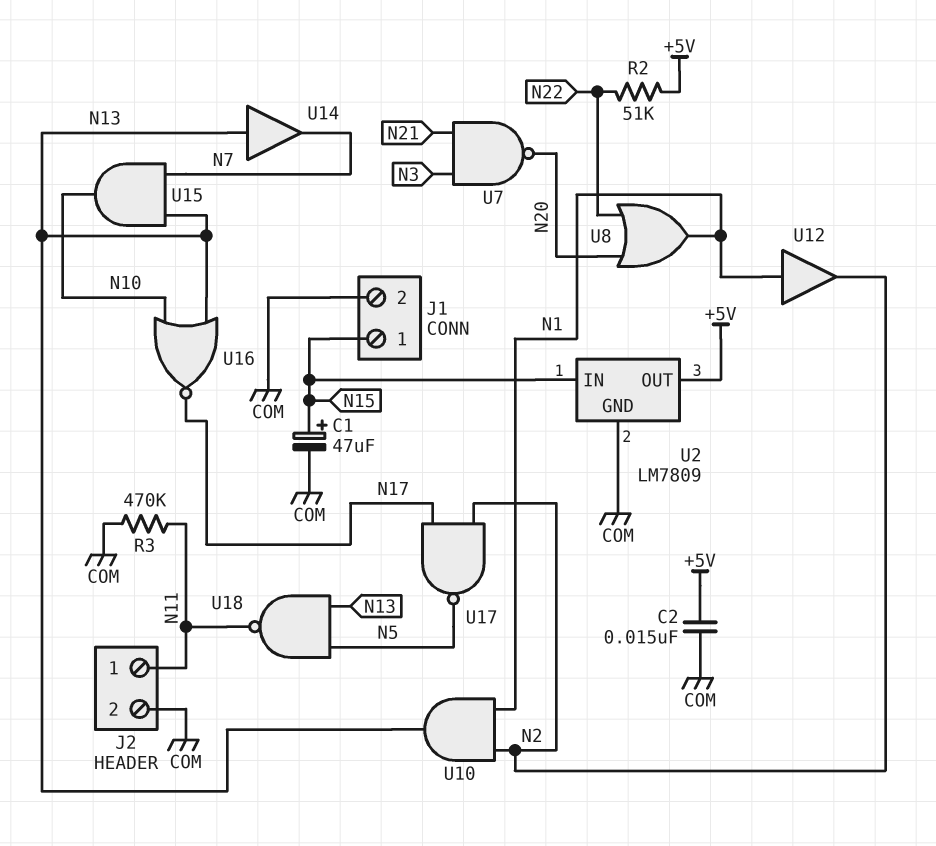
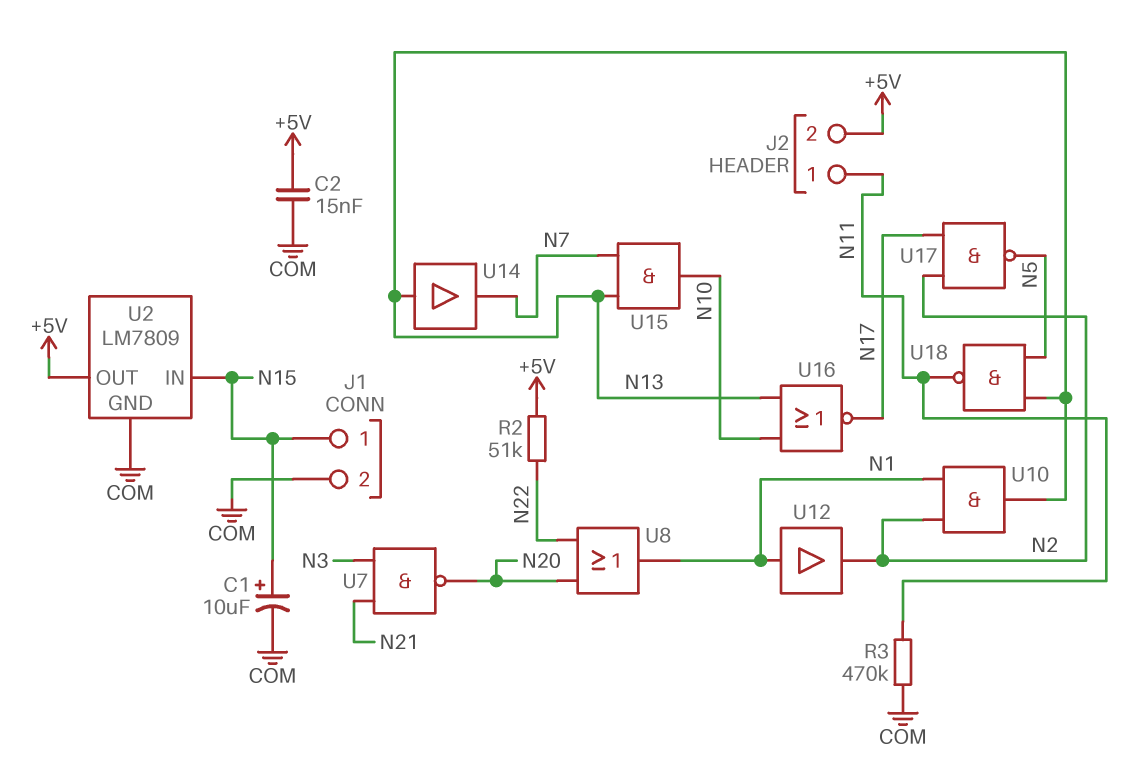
C1: 47uF (plus N15, minus COM) -> 10uF (plus N15, minus COM)
J2 pin 2: COM -> +5V

